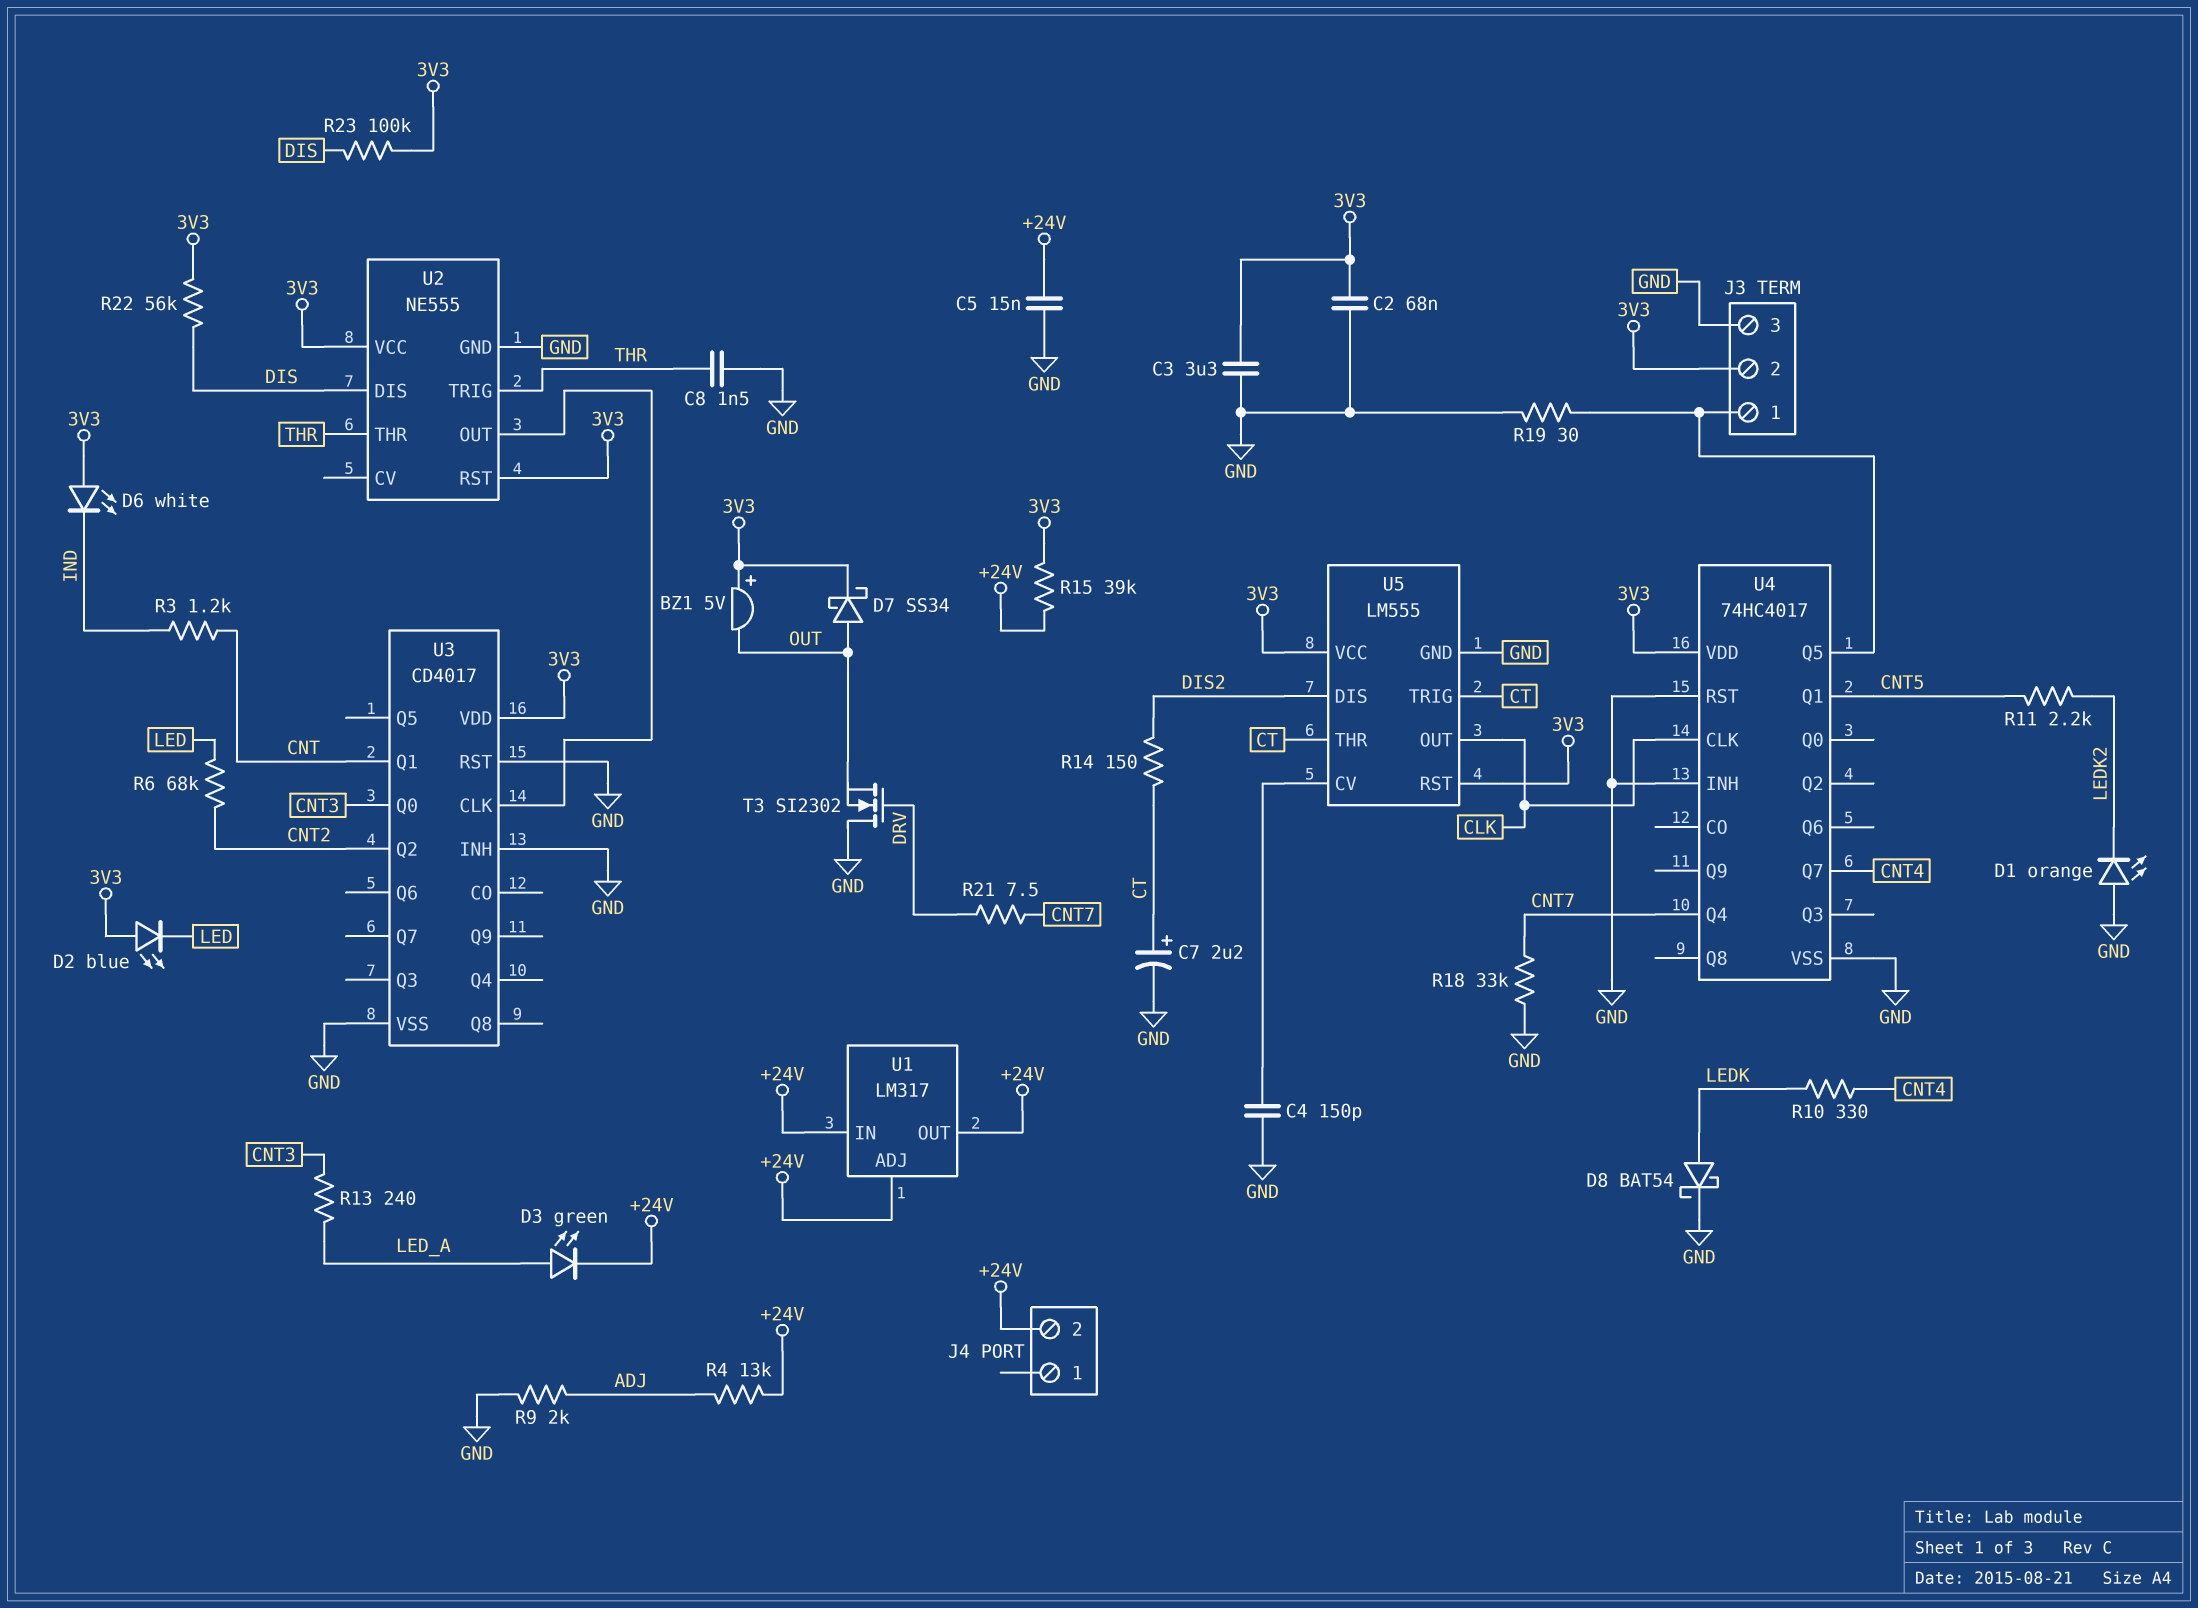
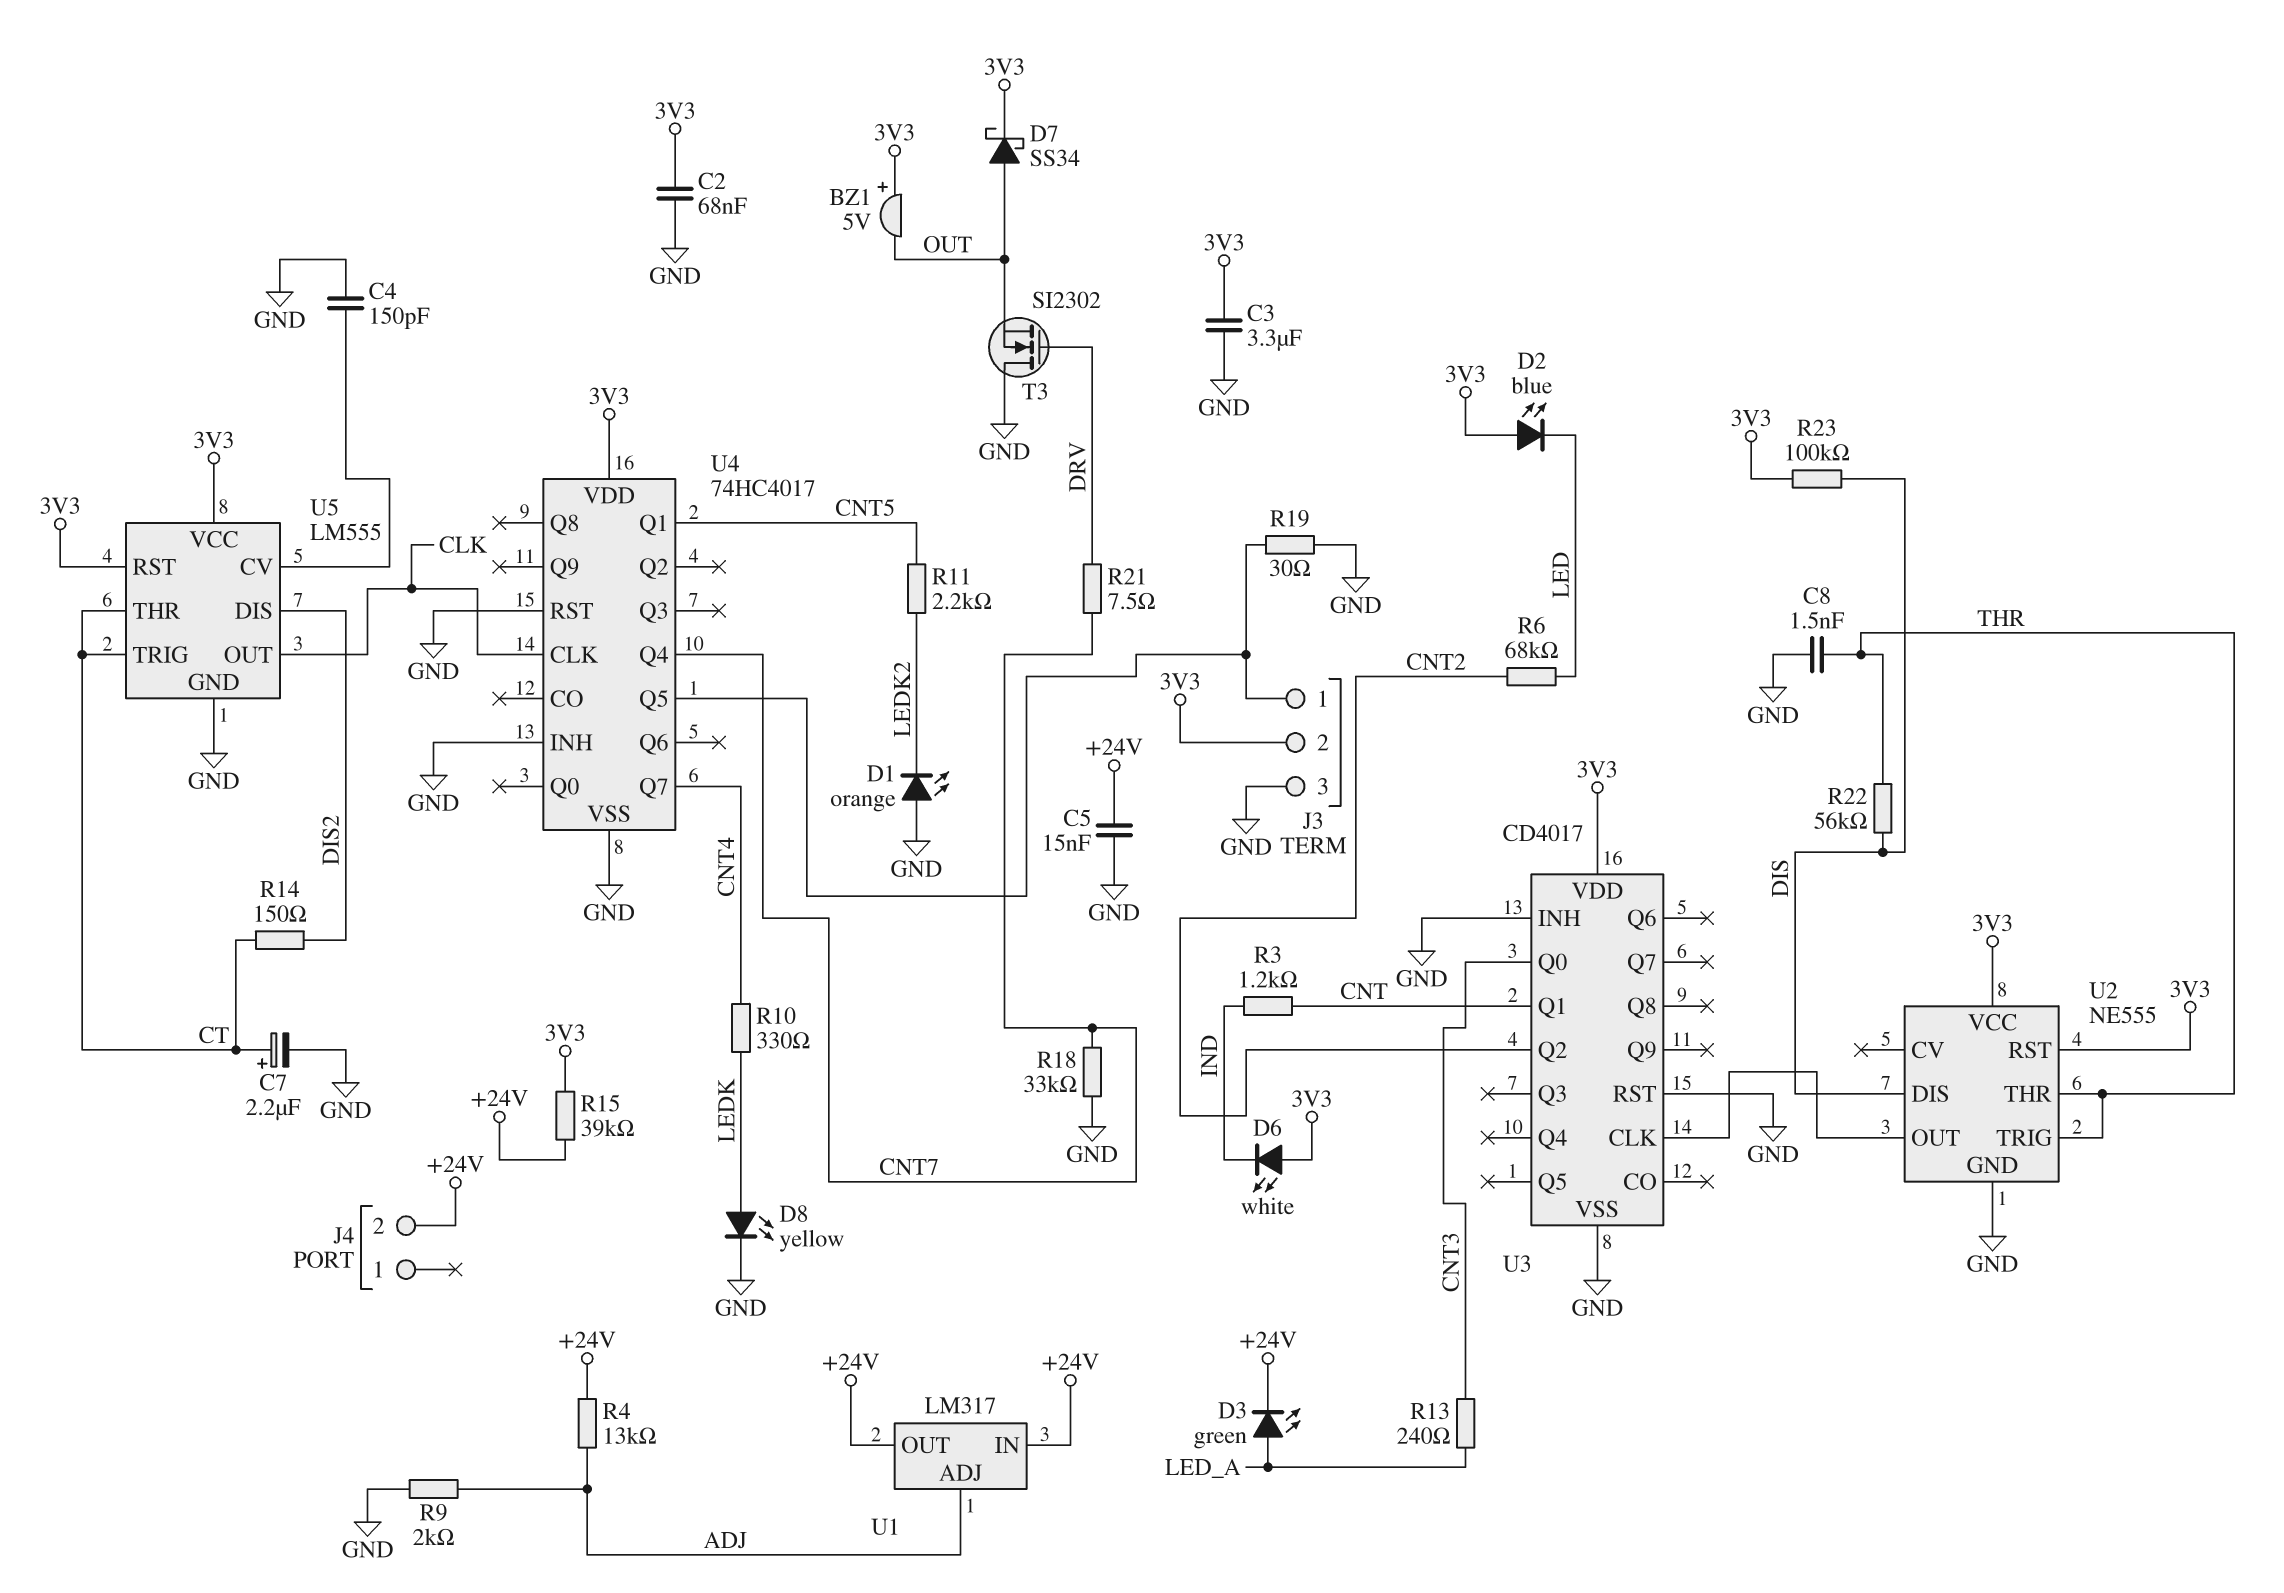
D8: schottky BAT54 (A LEDK, K GND) -> LED yellow (A LEDK, K GND)
R22: 56k (3V3, DIS) -> 56k (DIS, THR)
U1 pin ADJ: +24V -> ADJ

